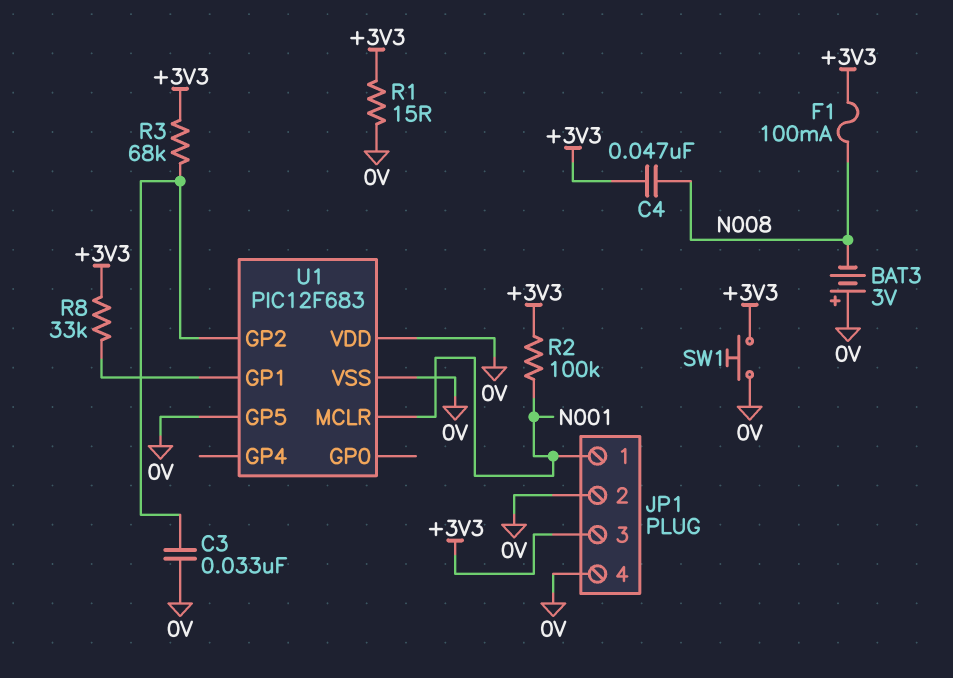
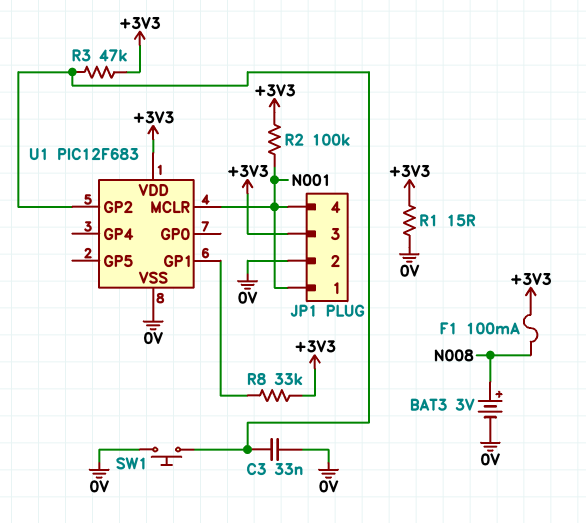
BAT3: 3V (plus 0V, minus N008) -> 3V (plus N008, minus 0V)
C4: 47nF (+3V3, N008) -> none
JP1 pin 4: 0V -> N001
R3: 68k (+3V3, U1/GP2) -> 47k (+3V3, U1/GP2)
SW1: button (+3V3, 0V) -> button (0V, U1/GP2)
U1 pin GP5: 0V -> none
U1 pin VDD: 0V -> +3V3

